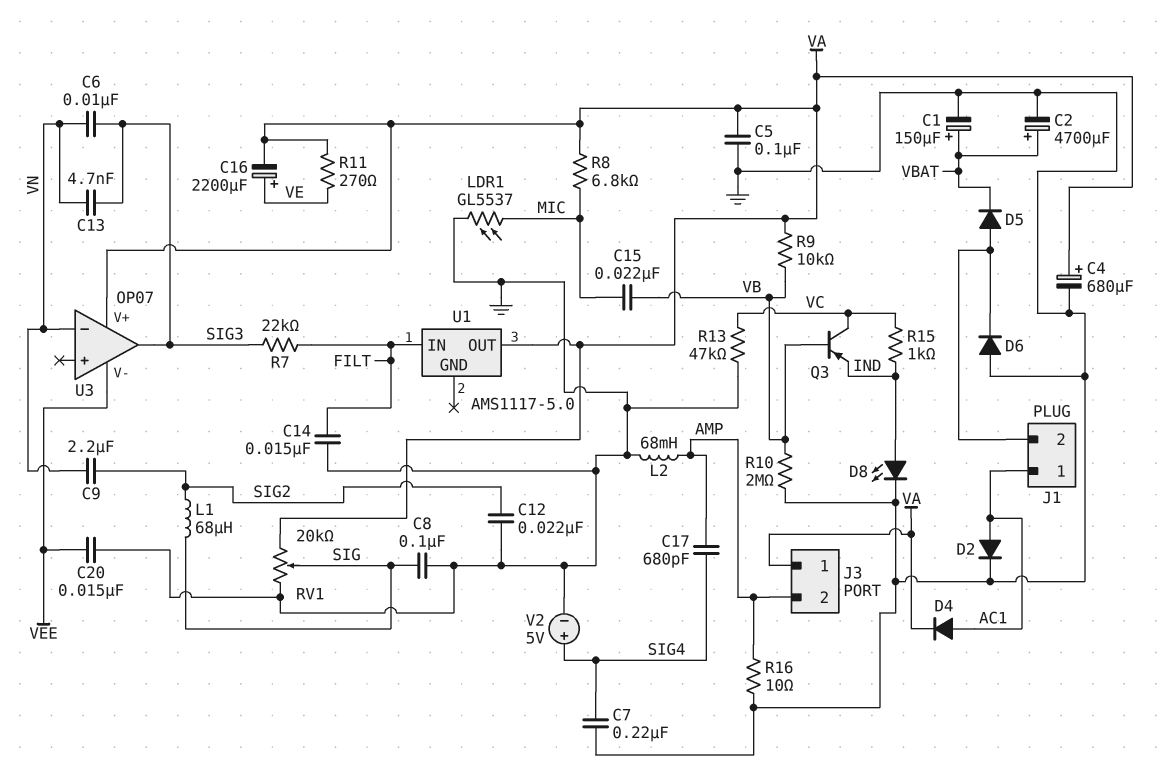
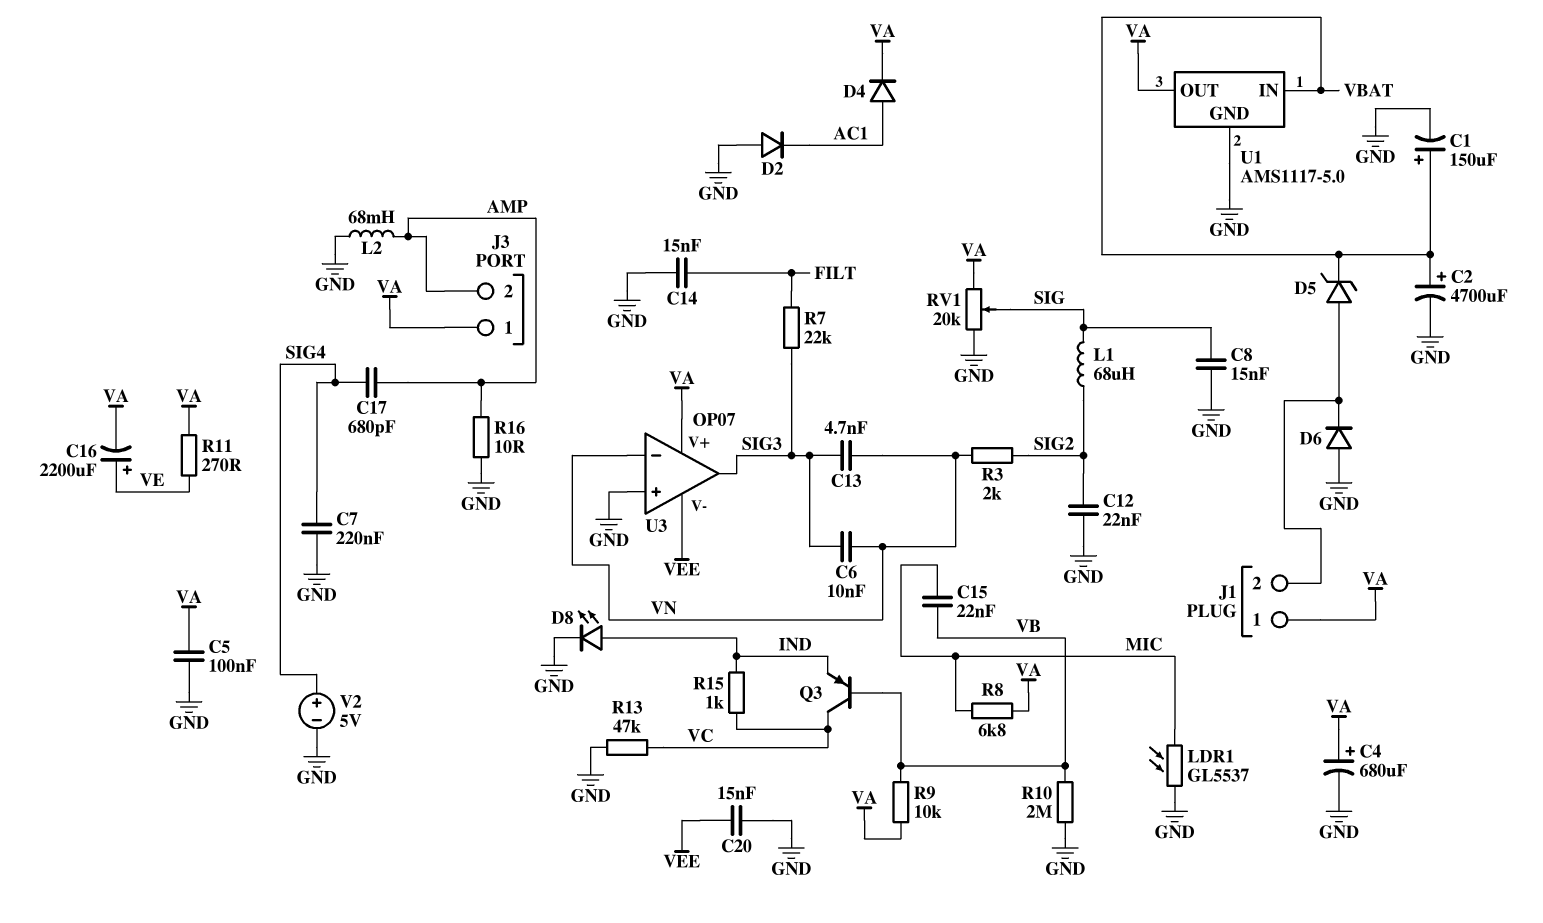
C8: 100nF (GND, SIG) -> 15nF (GND, SIG)
C9: 2.2uF (SIG2, VN) -> none
D2: diode (A AC1, K GND) -> diode (A GND, K AC1)
D5: diode (A J1/2, K VBAT) -> zener (A J1/2, K VBAT)
J1 pin 1: AC1 -> VA
R3: none -> 2k (SIG2, VN)
U1 pin GND: none -> GND
U1 pin IN: FILT -> VBAT
U3 pin in+: none -> GND

